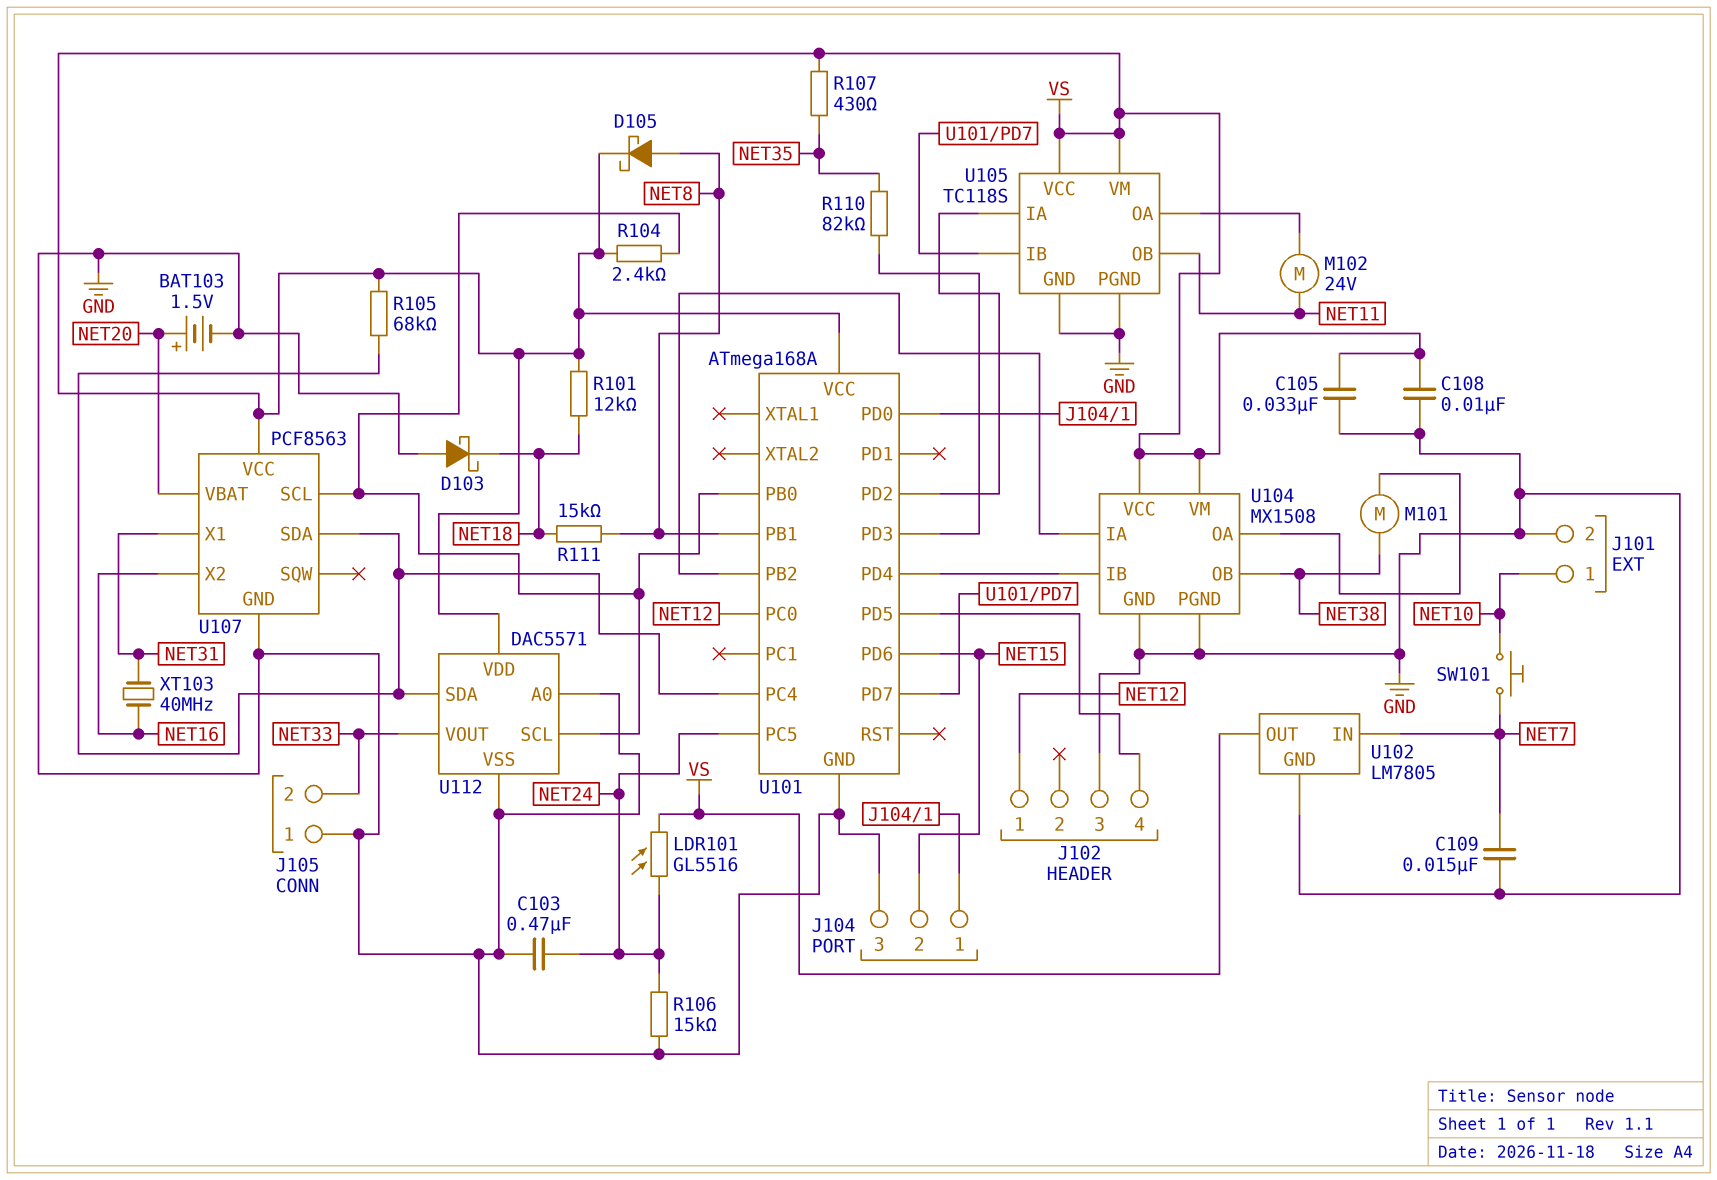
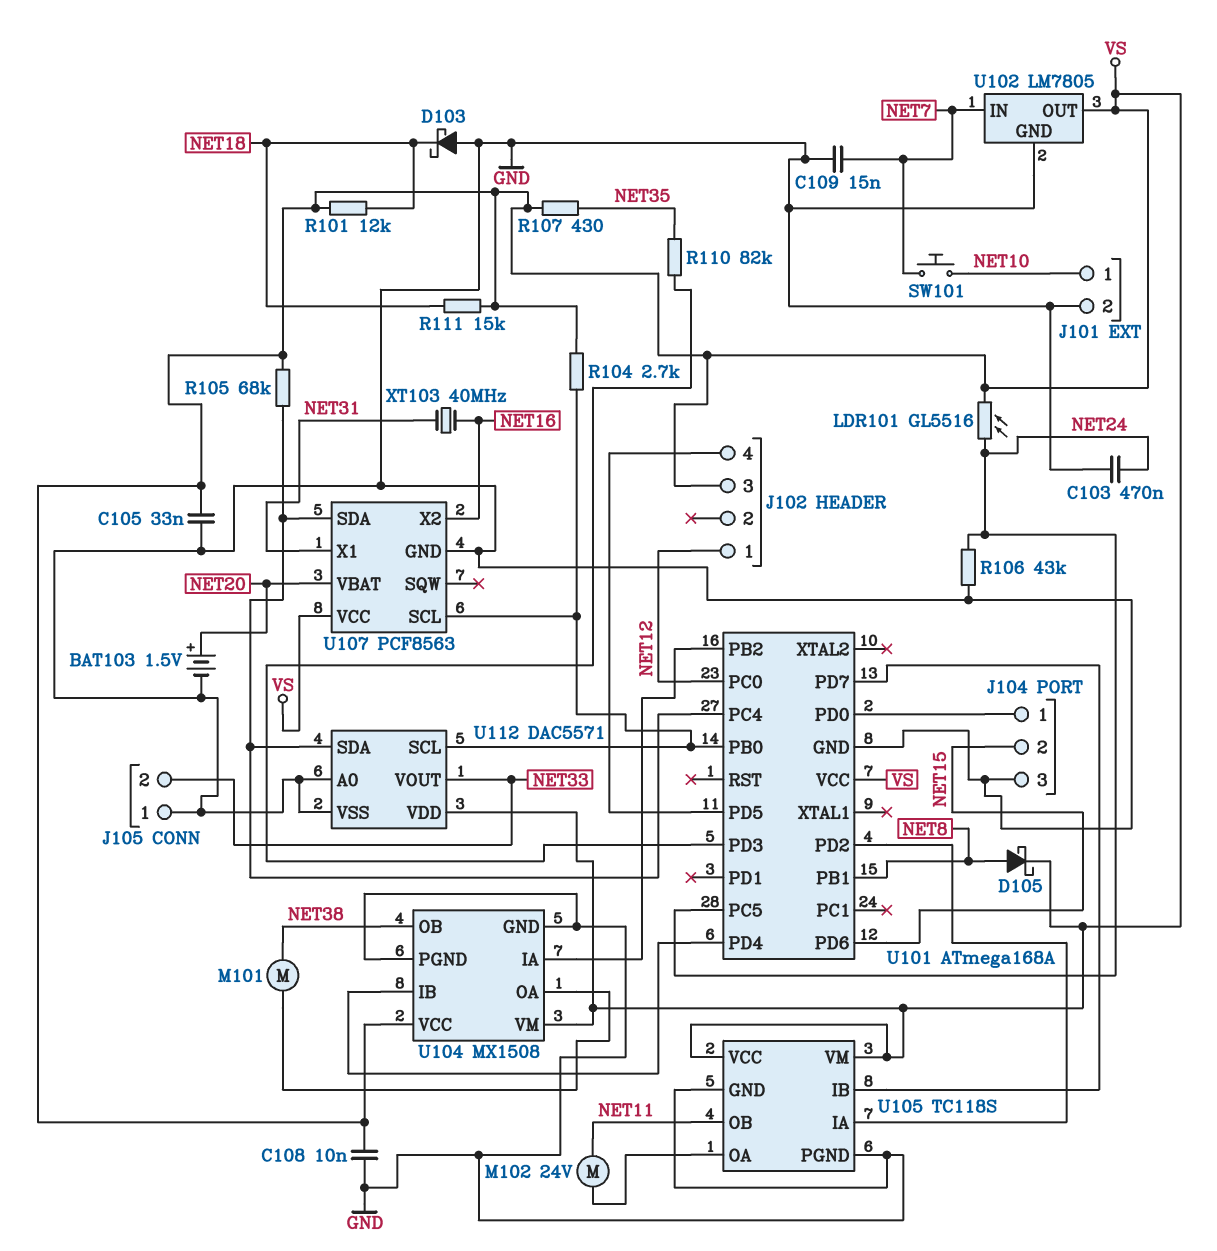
J102 pin 3: GND -> VS
R104: 2.4k (U101/PB0, VS) -> 2.7k (U101/PB0, VS)
R106: 15k (GND, NET24) -> 43k (GND, NET24)
R111: 15k (NET8, NET18) -> 15k (NET18, VS)

